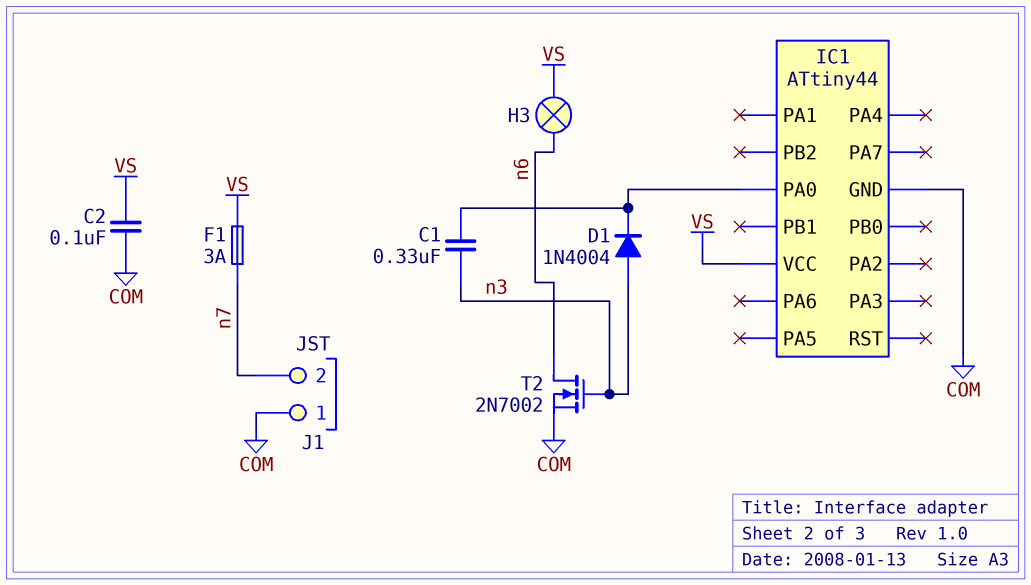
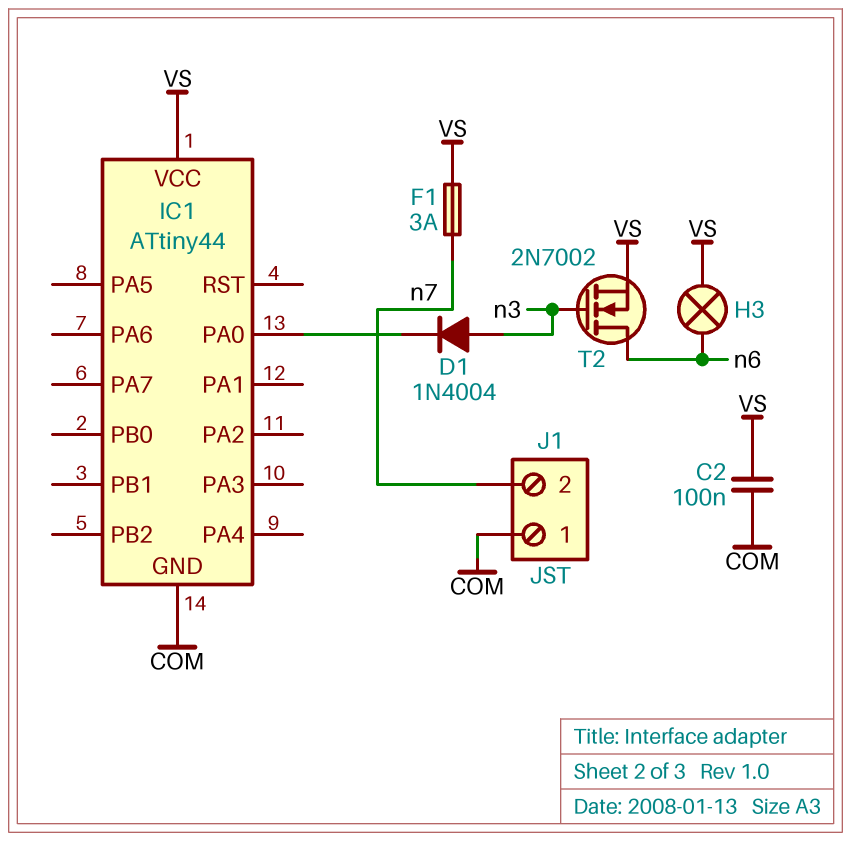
C1: 330nF (IC1/PA0, n3) -> none
T2: NMOS 2N7002 (G n3, D n6, S COM) -> NMOS 2N7002 (G n3, D n6, S VS)

